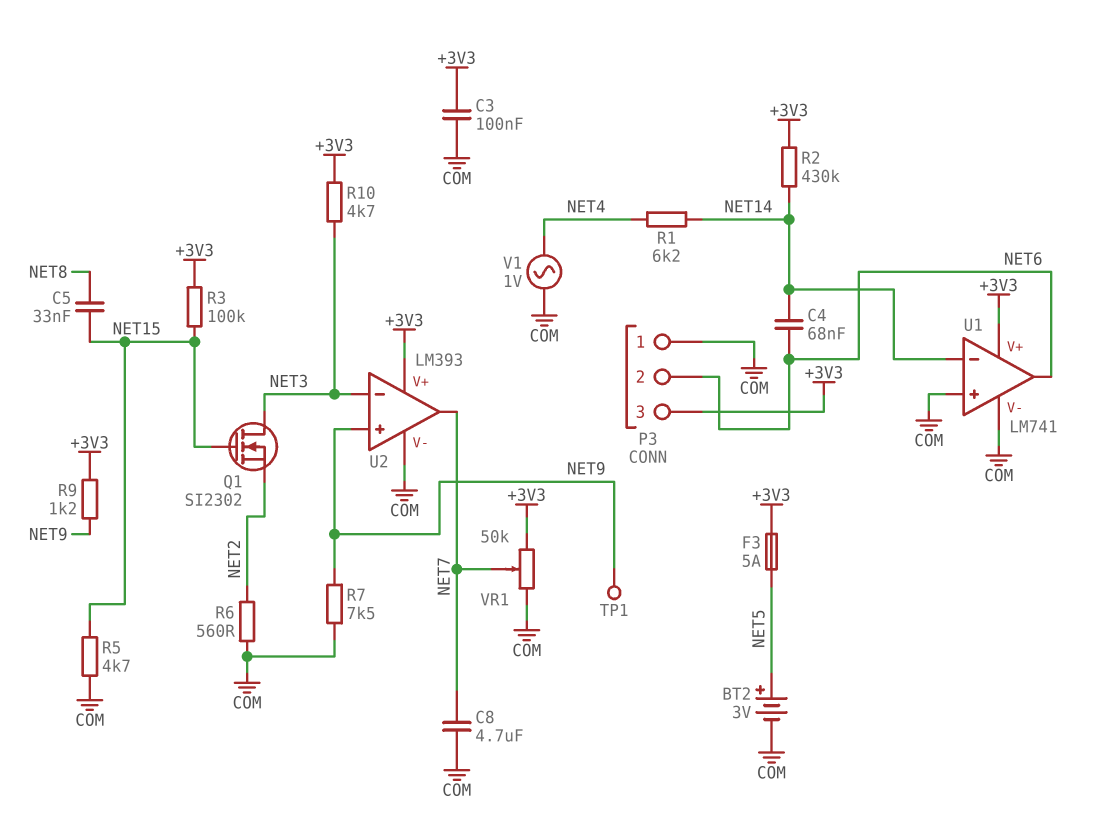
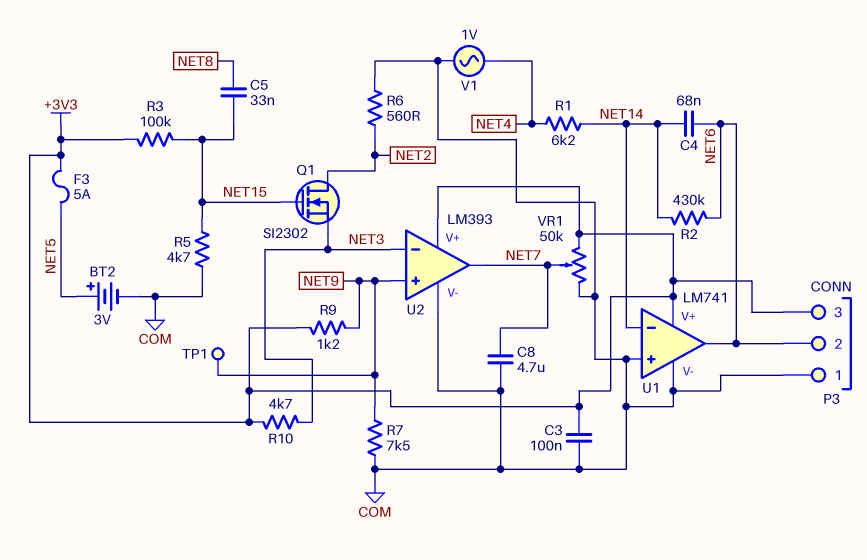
Q1: NMOS SI2302 (G NET15, D NET3, S NET2) -> NMOS SI2302 (G NET15, D NET2, S NET3)
R2: 430k (+3V3, NET14) -> 430k (NET6, NET14)

